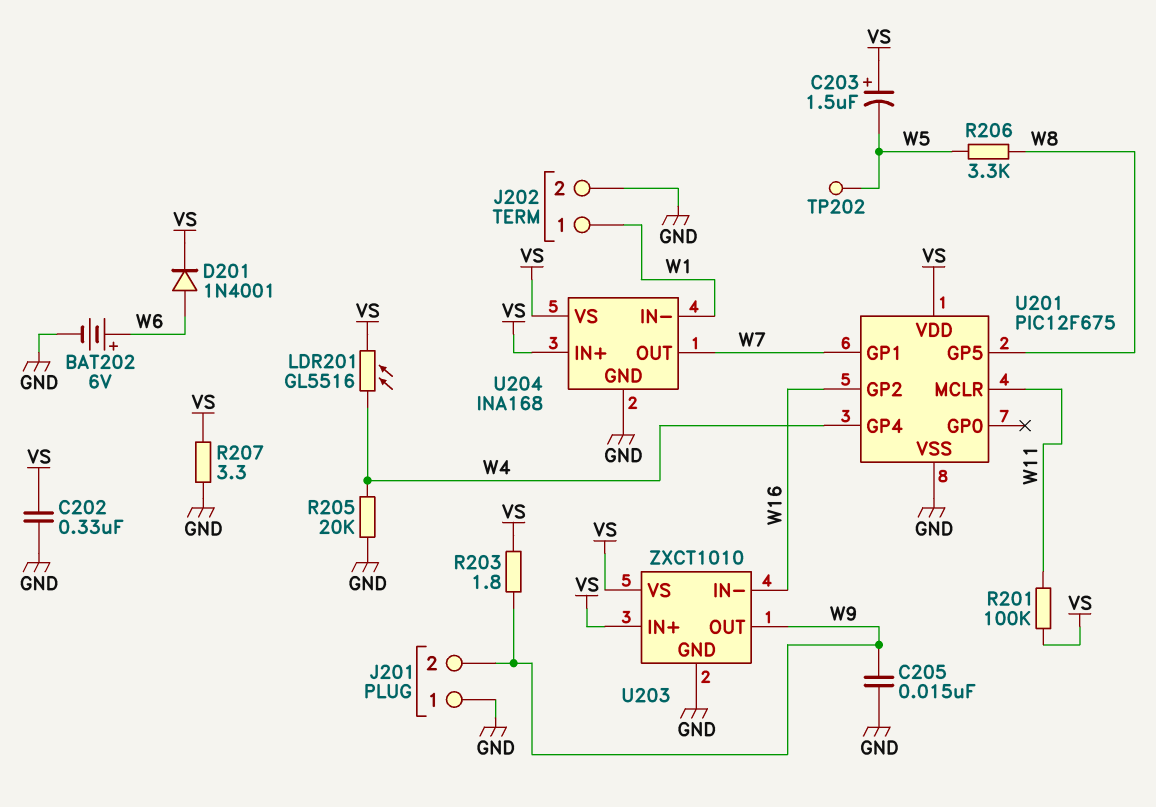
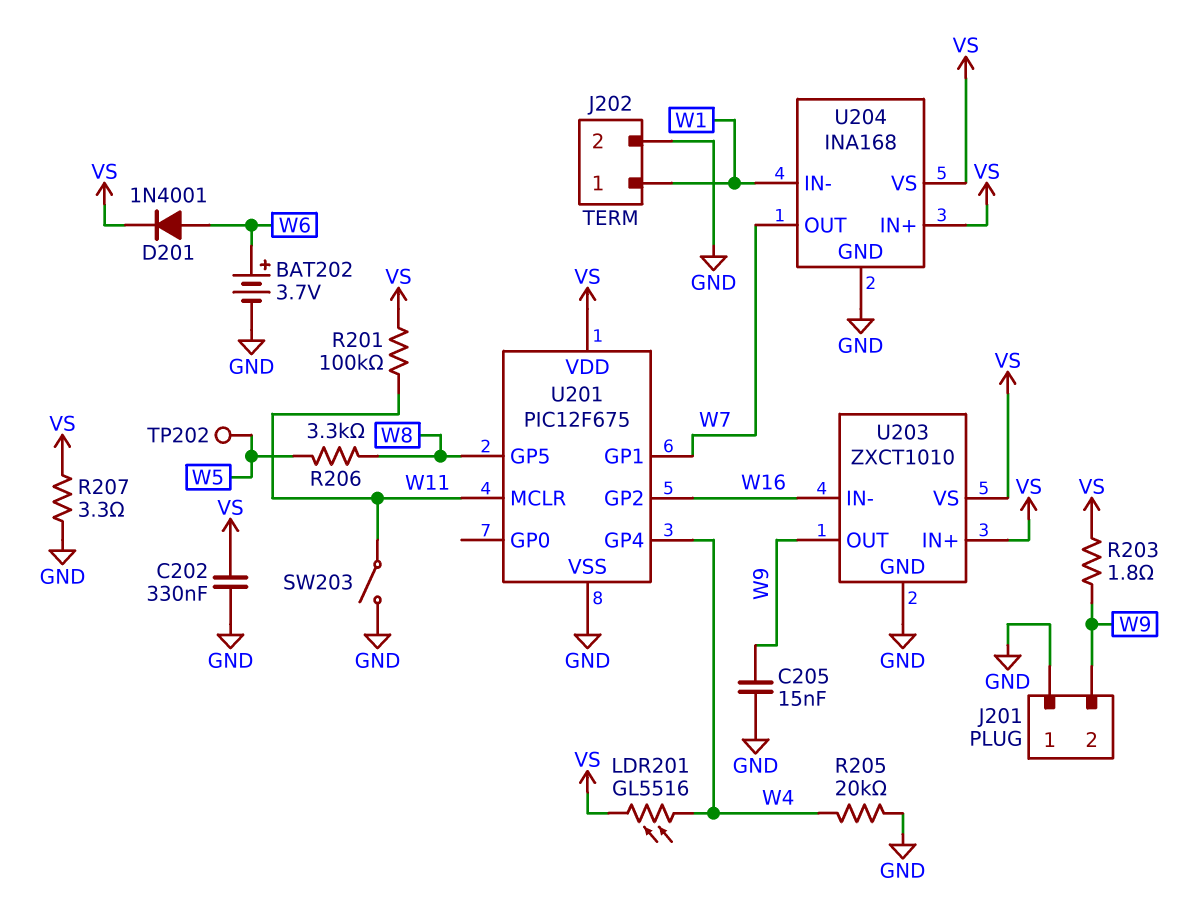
BAT202: 6V (plus W6, minus GND) -> 3.7V (plus W6, minus GND)
C203: 1.5uF (plus VS, minus W5) -> none
SW203: none -> switch (GND, W11)

